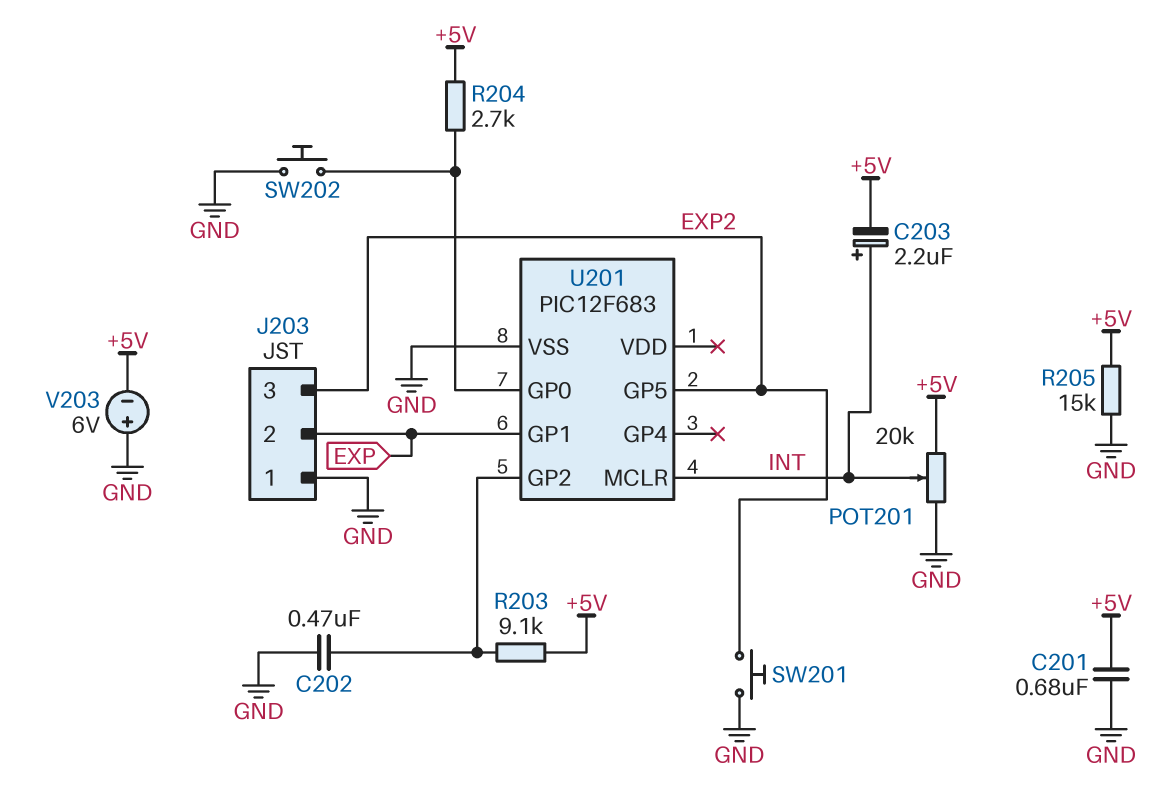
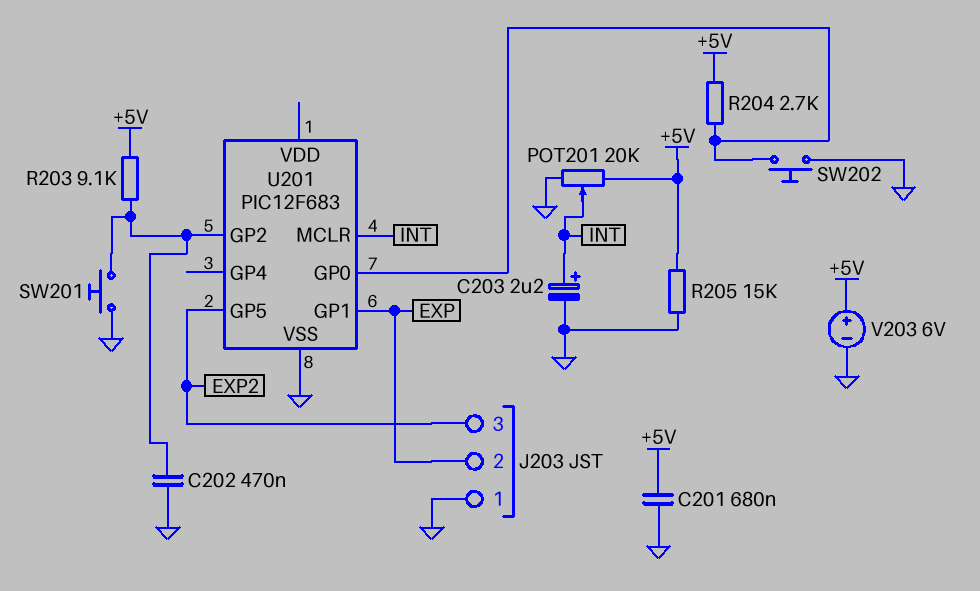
C203: 2.2uF (plus INT, minus +5V) -> 2.2uF (plus INT, minus GND)
SW201: button (EXP2, GND) -> button (GND, U201/GP2)
V203: 6V (plus GND, minus +5V) -> 6V (plus +5V, minus GND)

